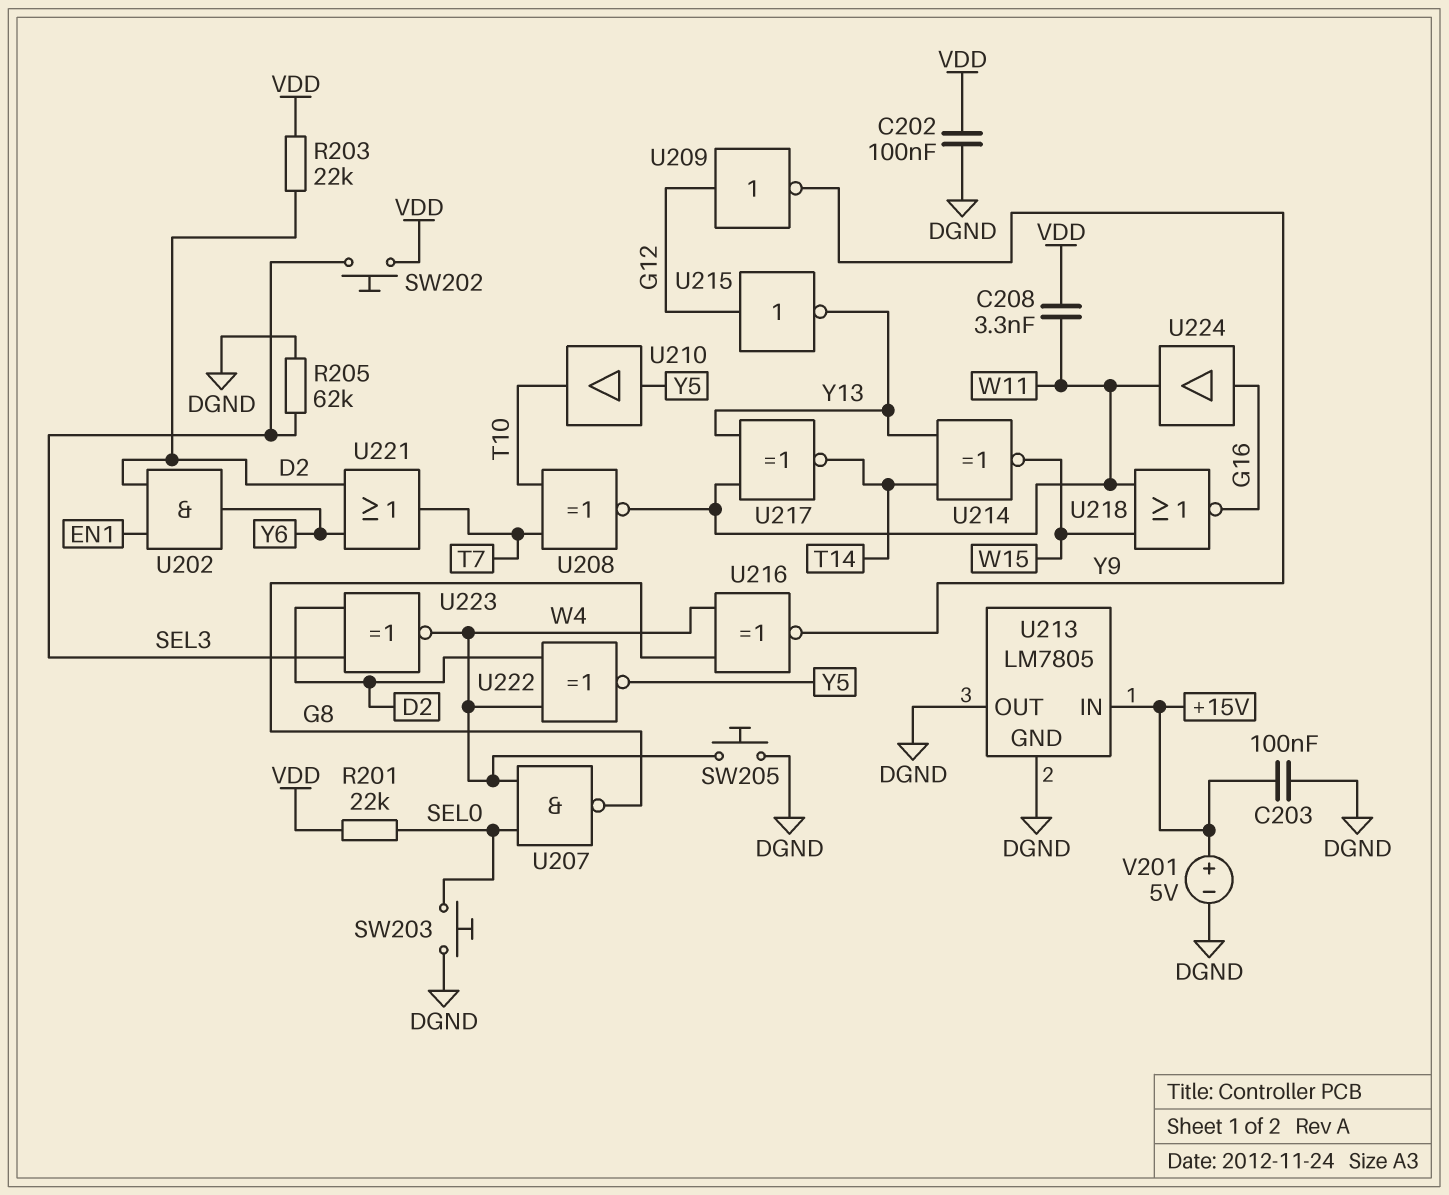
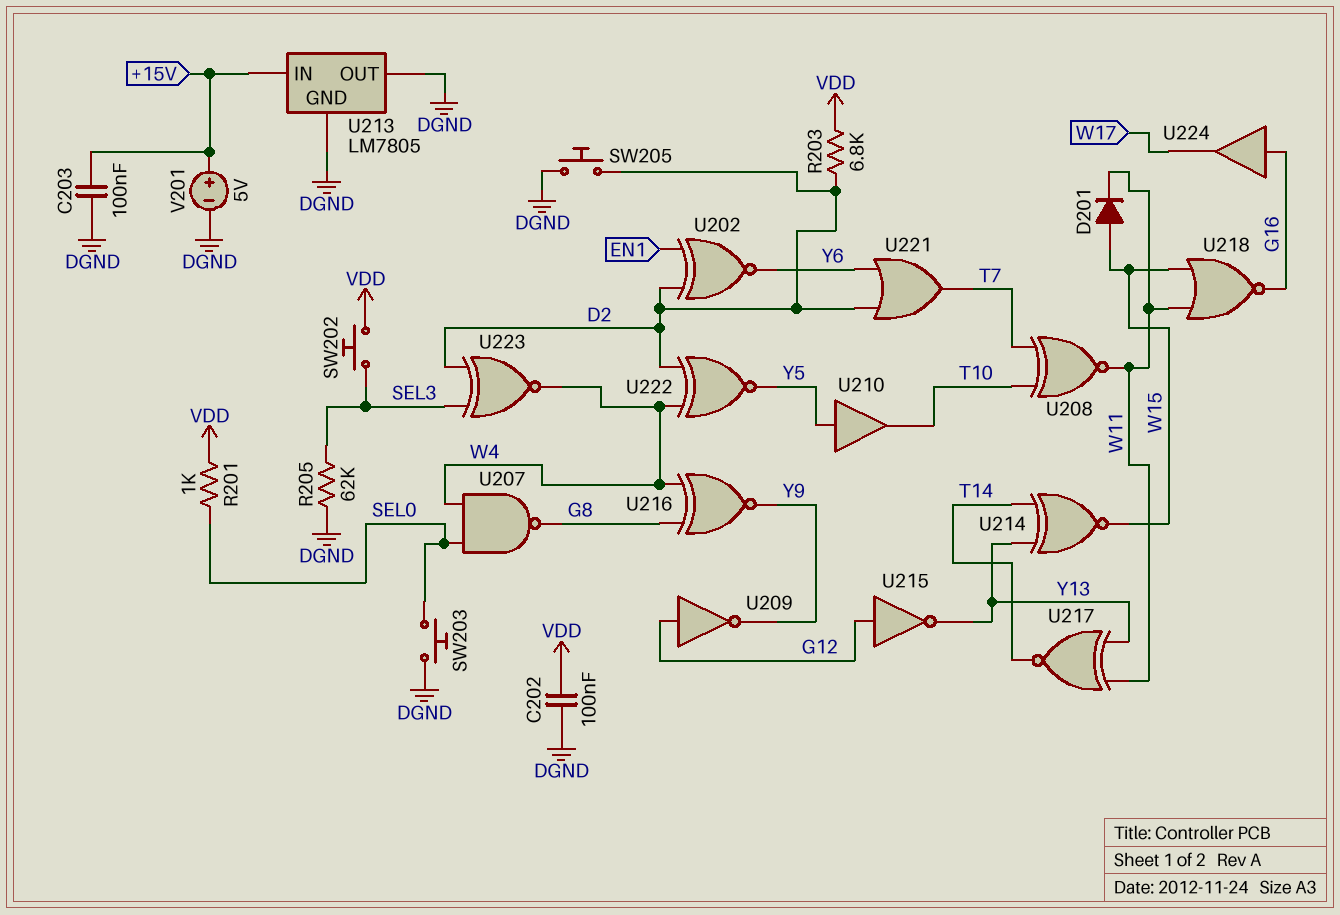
C208: 3.3nF (VDD, W11) -> none
D201: none -> diode (A W15, K W11)
R201: 22k (SEL0, VDD) -> 1k (SEL0, VDD)
R203: 22k (D2, VDD) -> 6.8k (D2, VDD)
SW205: button (DGND, W4) -> button (D2, DGND)
U202: AND (in D2, in EN1, out Y6) -> XNOR (in D2, in EN1, out Y6)
U224: buffer (in G16, out W11) -> buffer (in G16, out W17)

